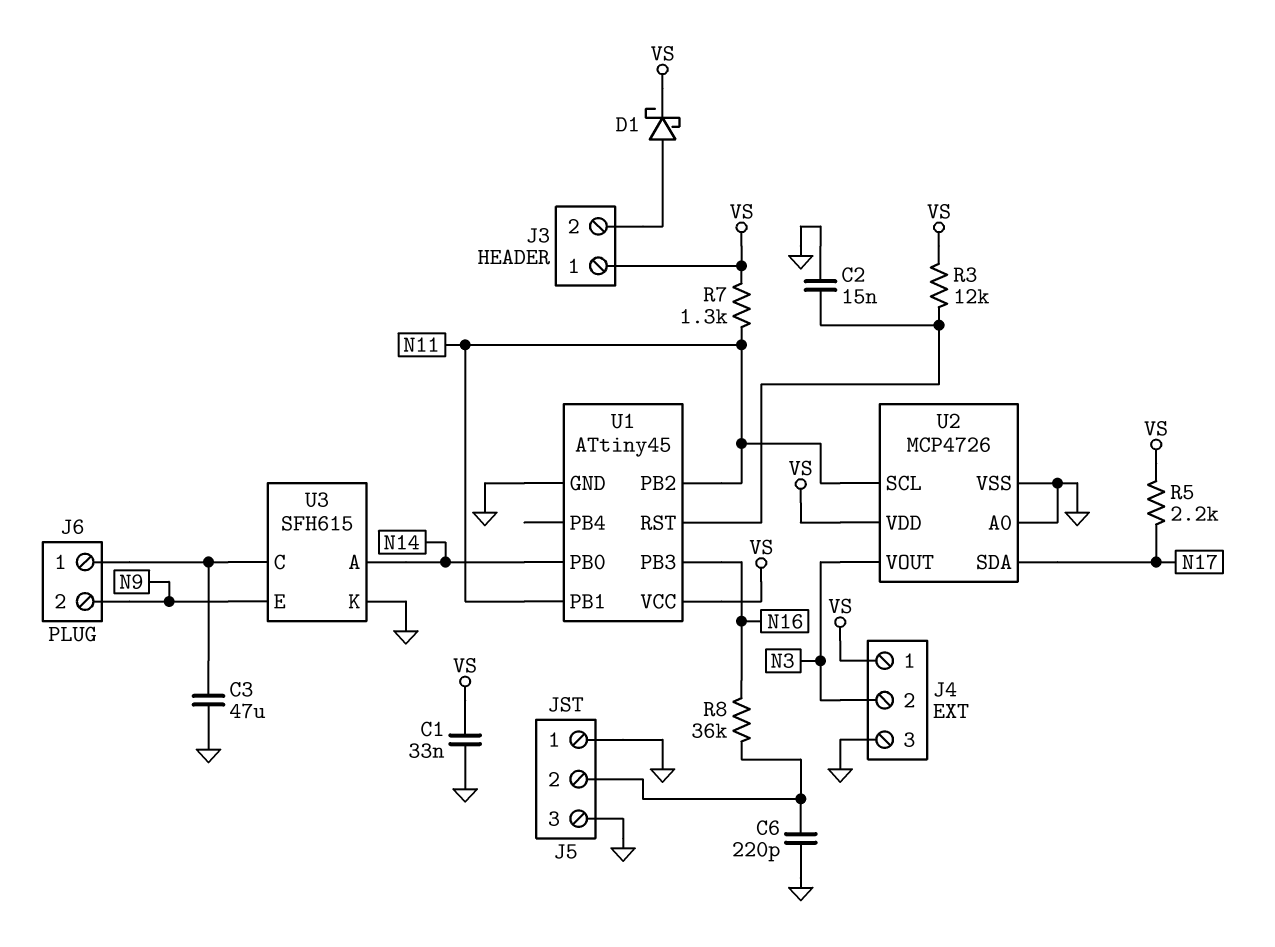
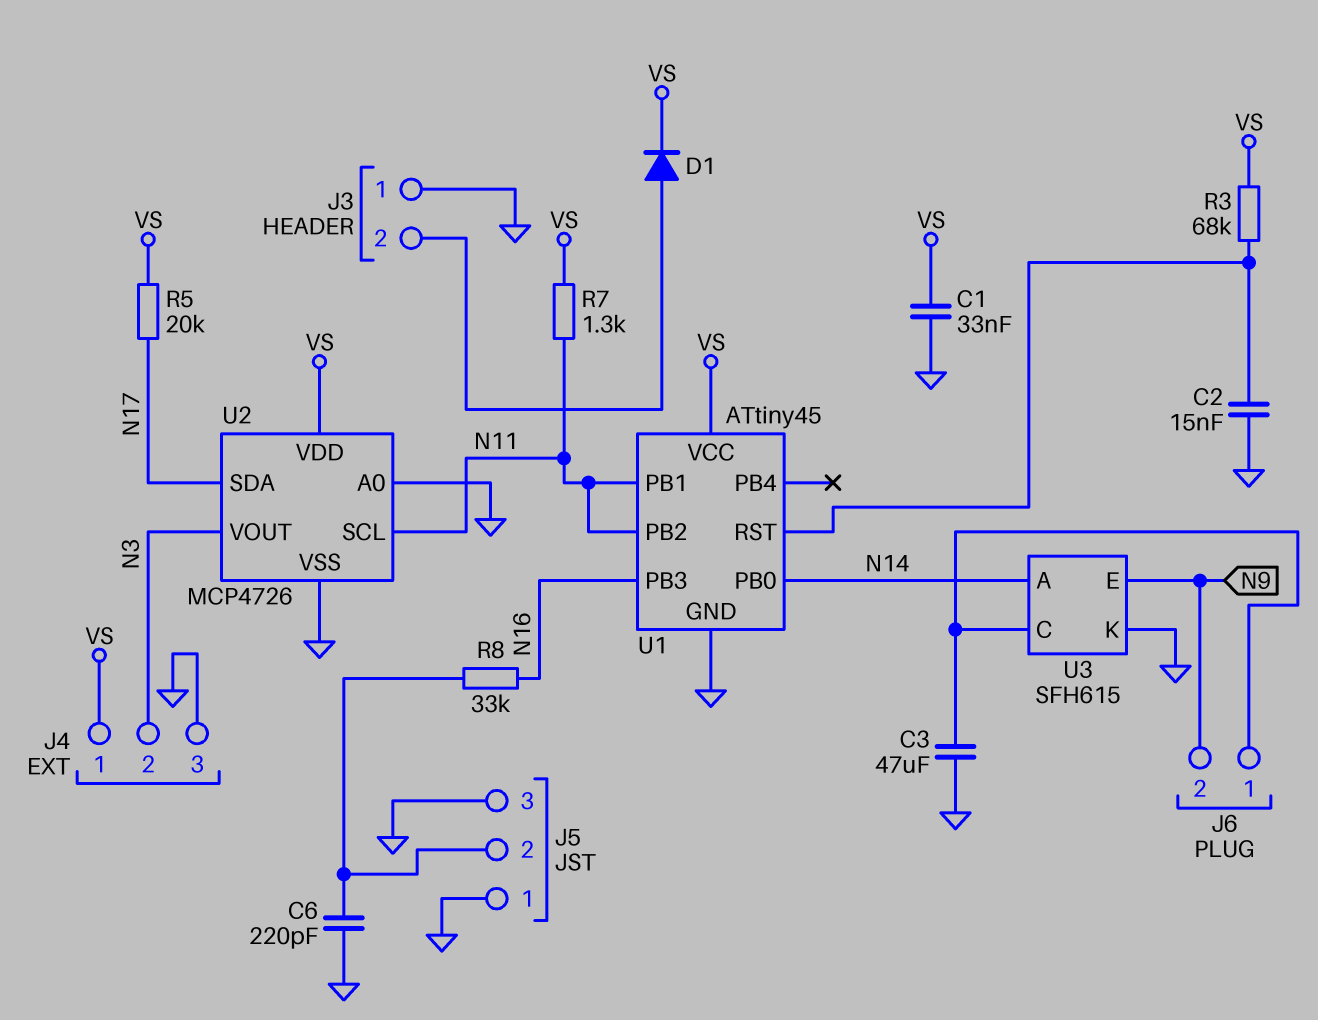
D1: schottky (A J3/2, K VS) -> diode (A J3/2, K VS)
J3 pin 1: VS -> GND
R3: 12k (U1/RST, VS) -> 68k (U1/RST, VS)
R5: 2.2k (N17, VS) -> 20k (N17, VS)
R8: 36k (J5/2, N16) -> 33k (J5/2, N16)

